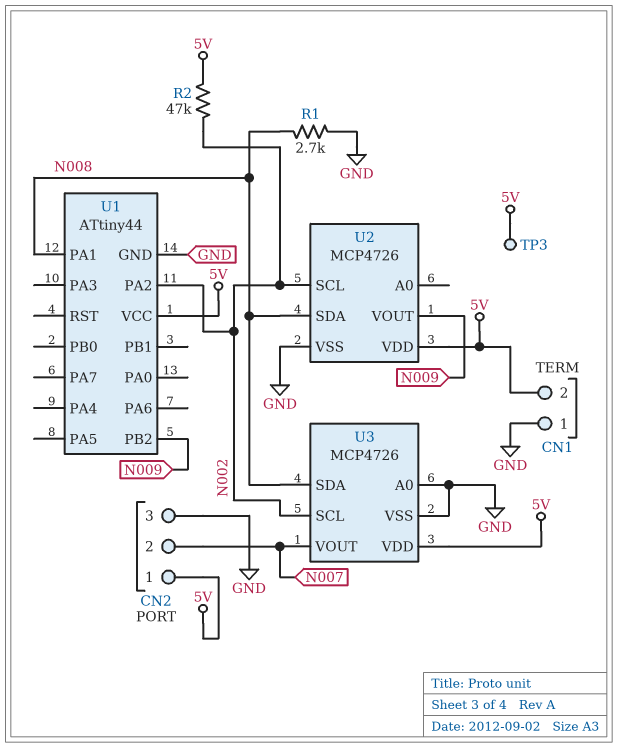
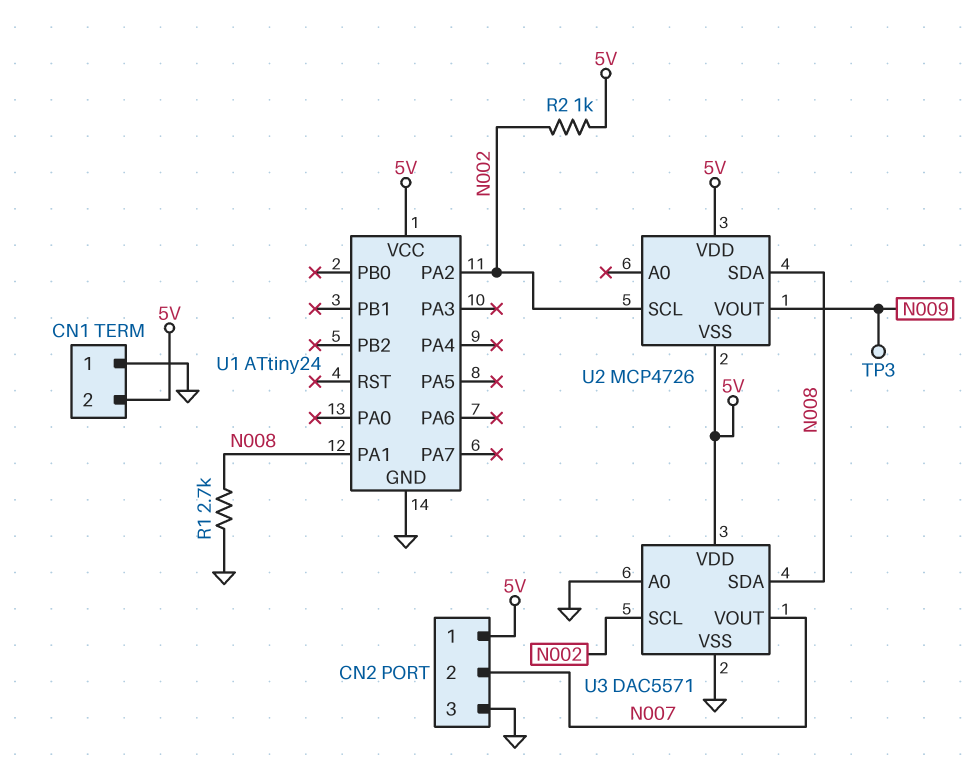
R2: 47k (5V, N002) -> 1k (5V, N002)
TP3: test point (5V) -> test point (N009)
U1: ATtiny44 -> ATtiny24
U1 pin PB2: N009 -> none
U2 pin VSS: GND -> 5V
U3: MCP4726 -> DAC5571

